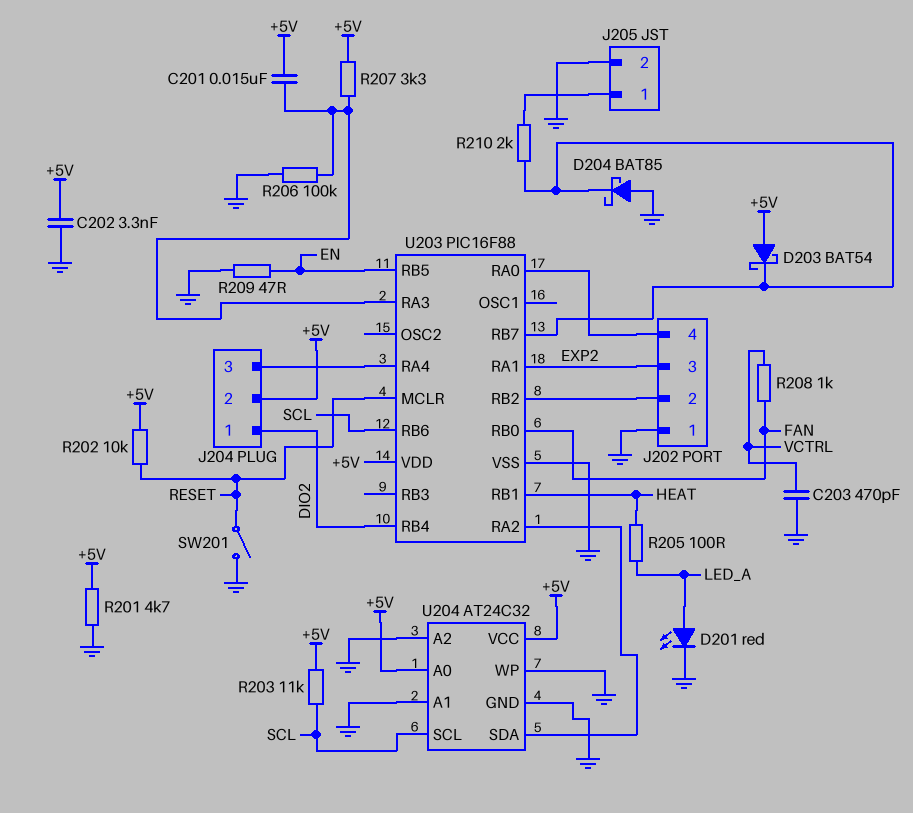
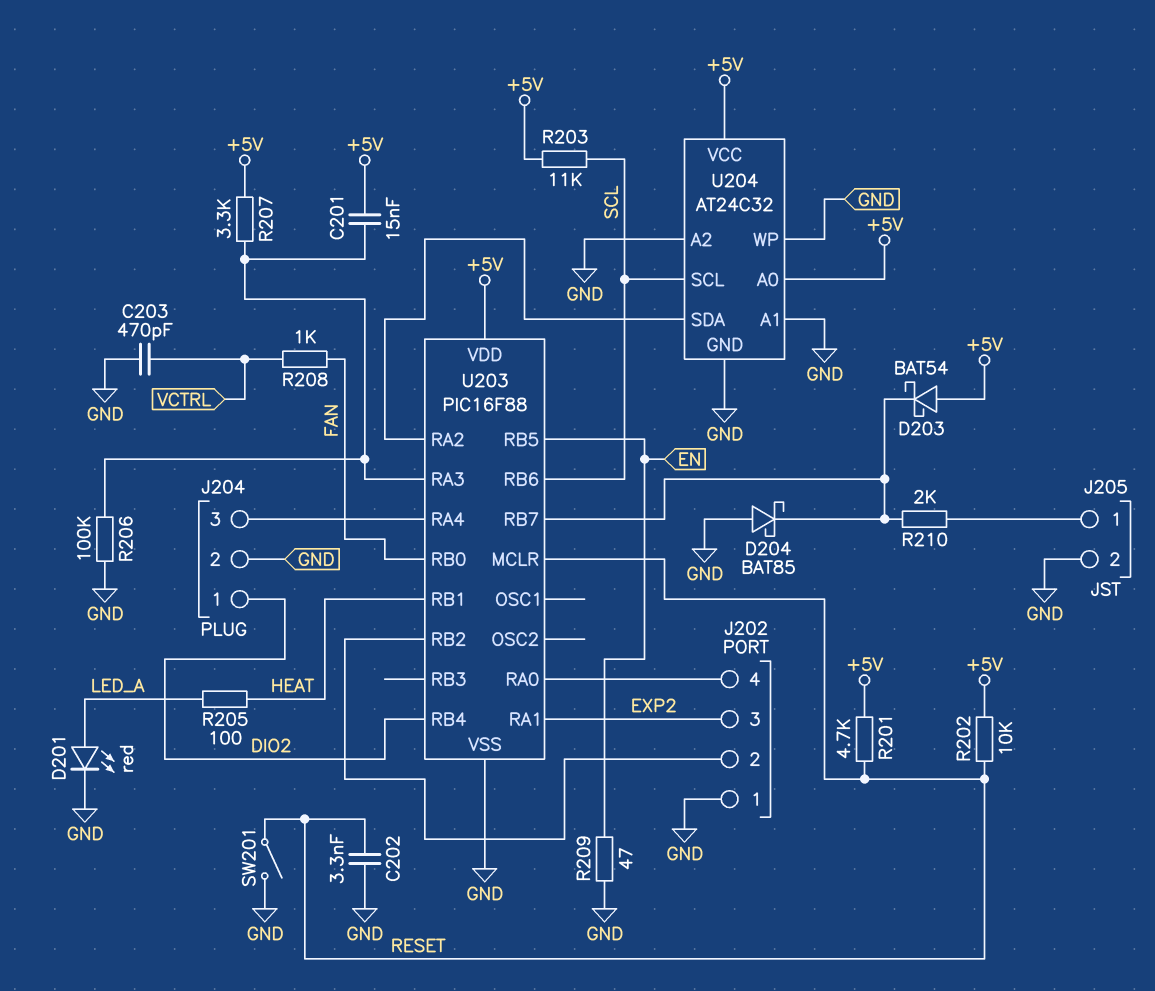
C202: 3.3nF (+5V, GND) -> 3.3nF (GND, RESET)
J204 pin 2: +5V -> GND
R201: 4.7k (+5V, GND) -> 4.7k (+5V, RESET)

